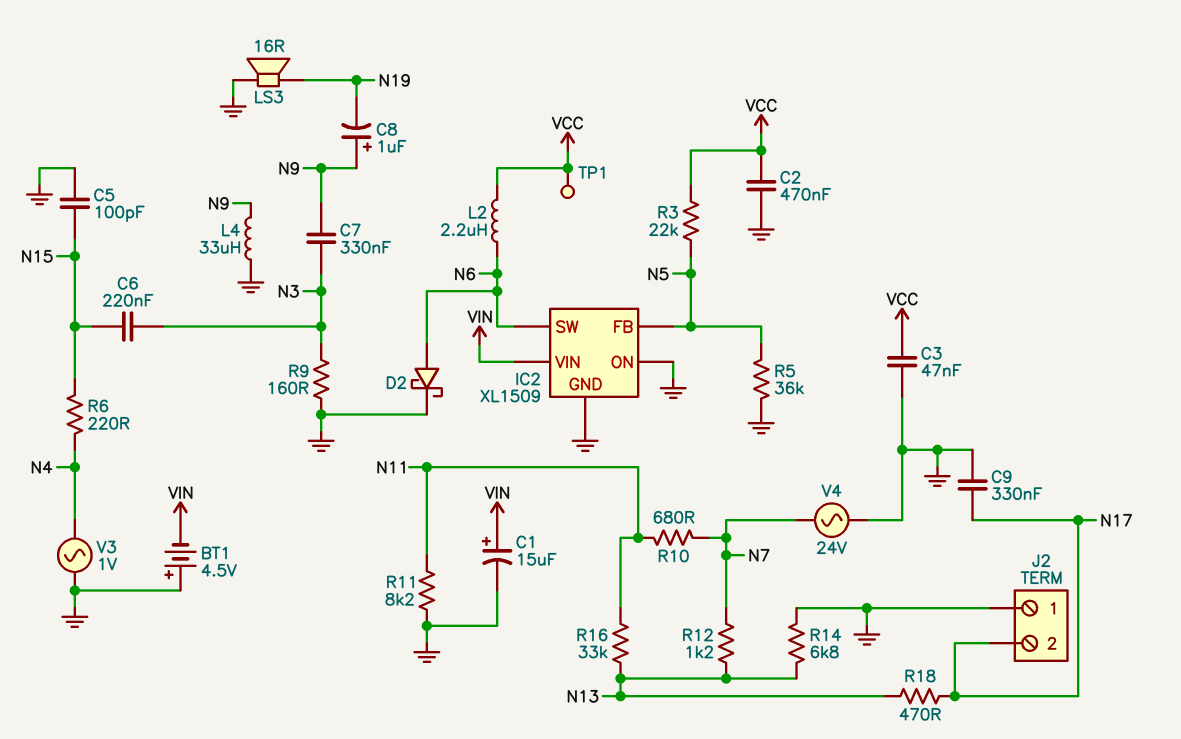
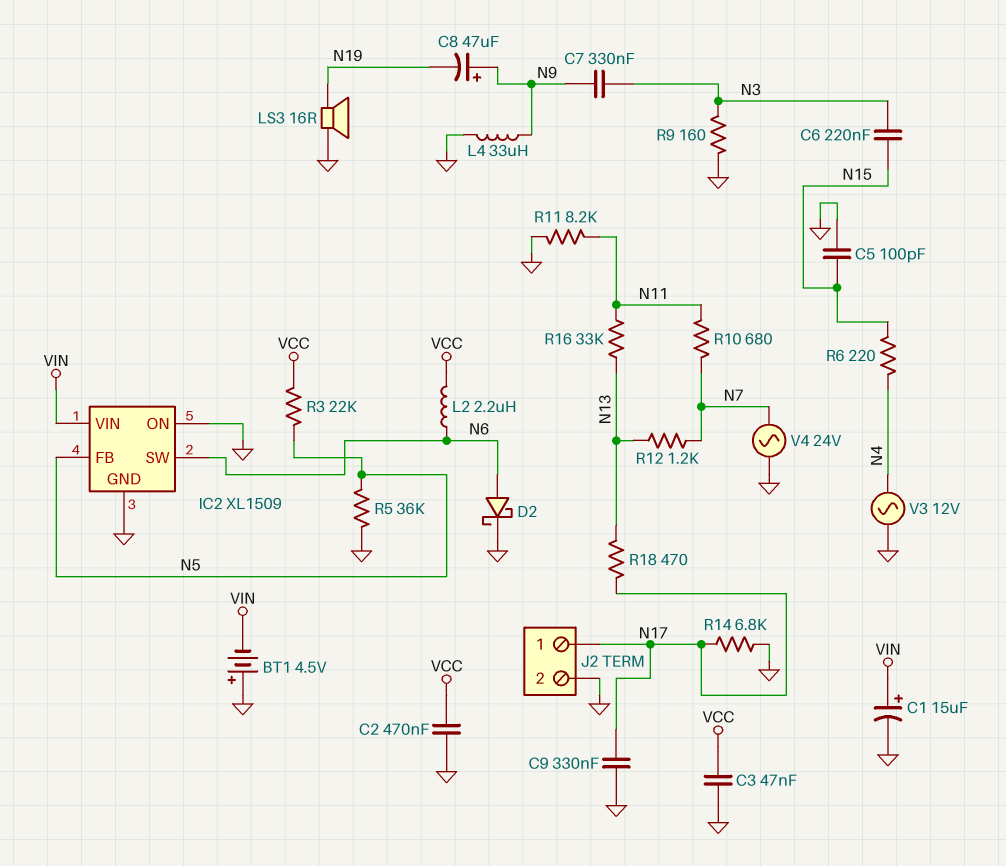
C8: 1uF (plus N9, minus N19) -> 47uF (plus N9, minus N19)
J2 pin 1: GND -> N17
J2 pin 2: N17 -> GND
R14: 6.8k (GND, N13) -> 6.8k (GND, N17)
TP1: test point (VCC) -> none
V3: AC 1V (GND, N4) -> AC 12V (GND, N4)

